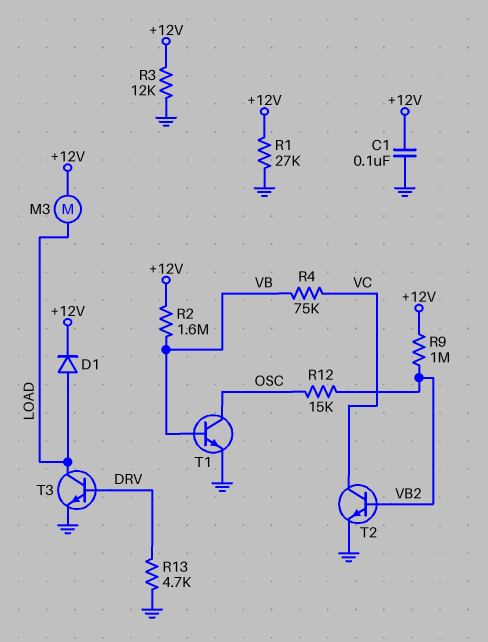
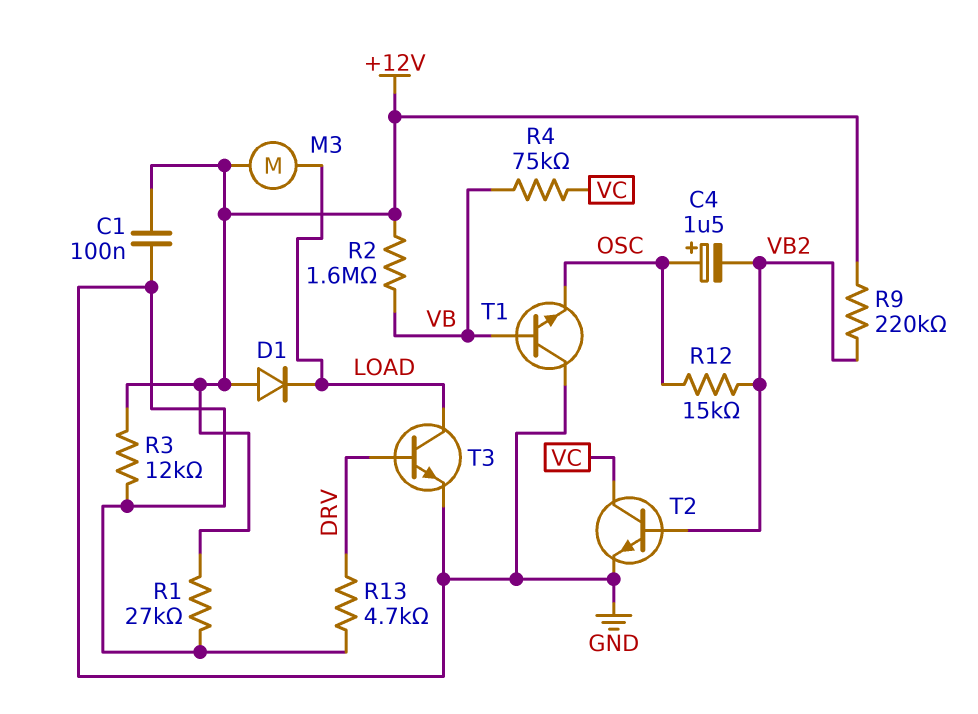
C4: none -> 1.5uF (plus OSC, minus VB2)
D1: diode (A LOAD, K +12V) -> diode (A +12V, K LOAD)
R9: 1M (+12V, VB2) -> 220k (+12V, VB2)
T1: NPN (B VB, C OSC, E GND) -> NPN (B VB, C GND, E OSC)

